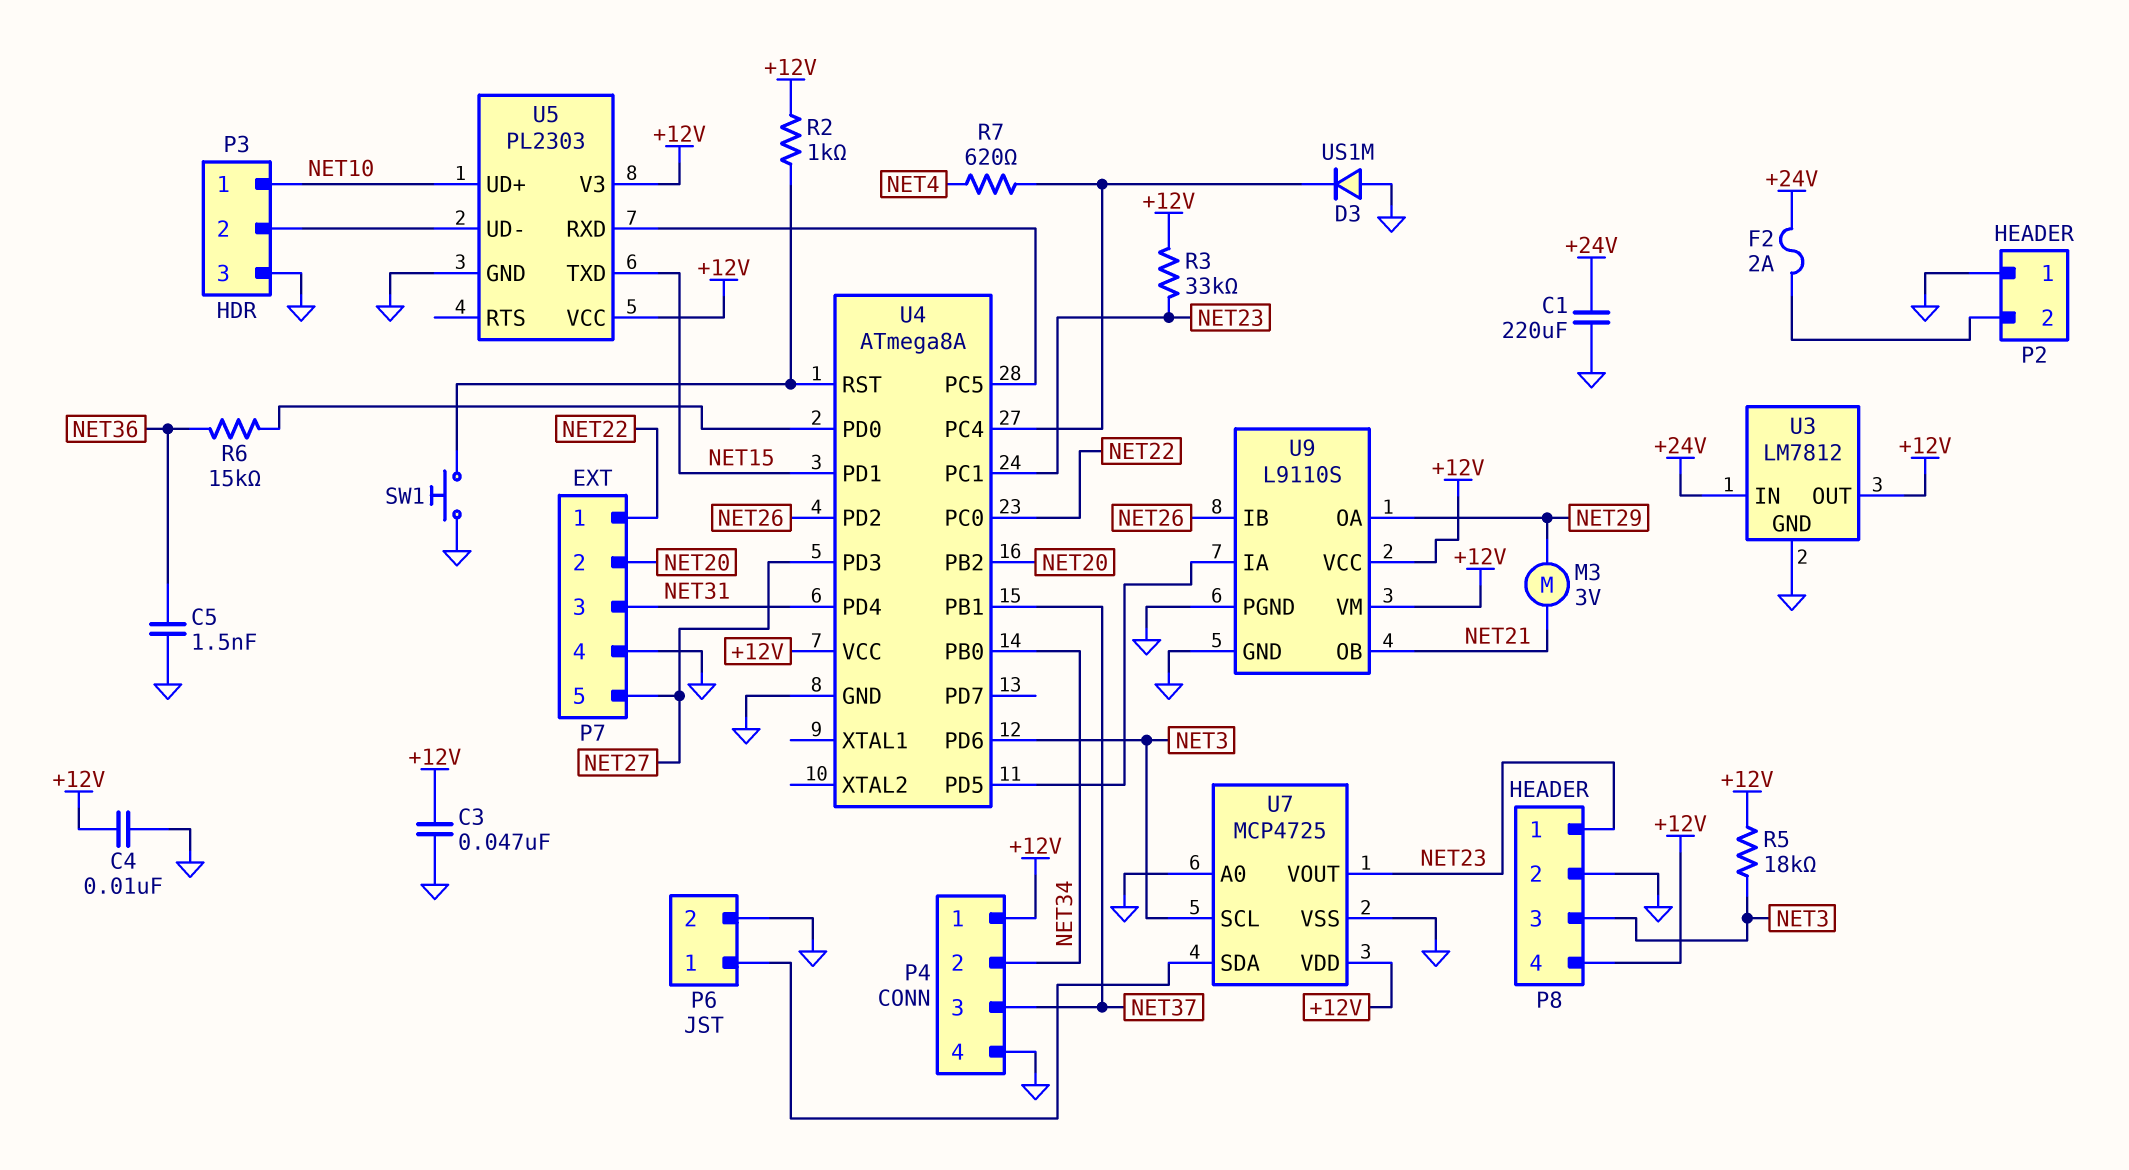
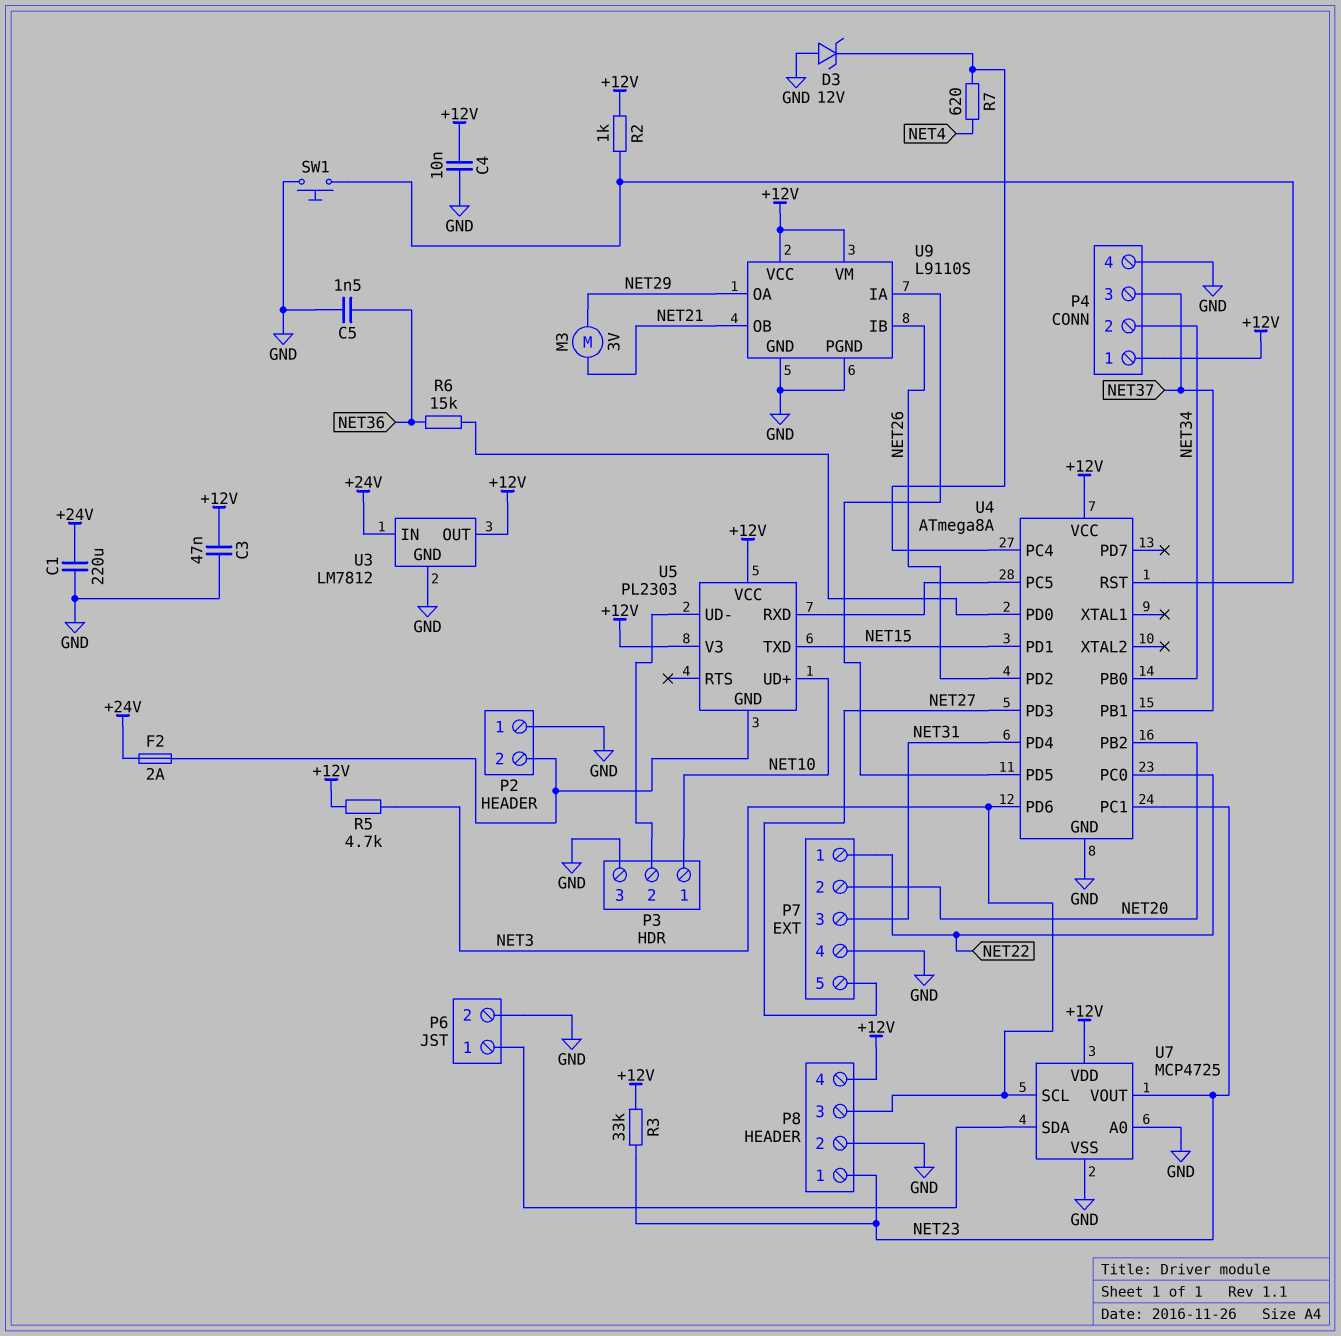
D3: diode US1M (A GND, K U4/PC4) -> zener 12V (A GND, K U4/PC4)
R5: 18k (+12V, NET3) -> 4.7k (+12V, NET3)
U5 pin GND: GND -> P2/2

